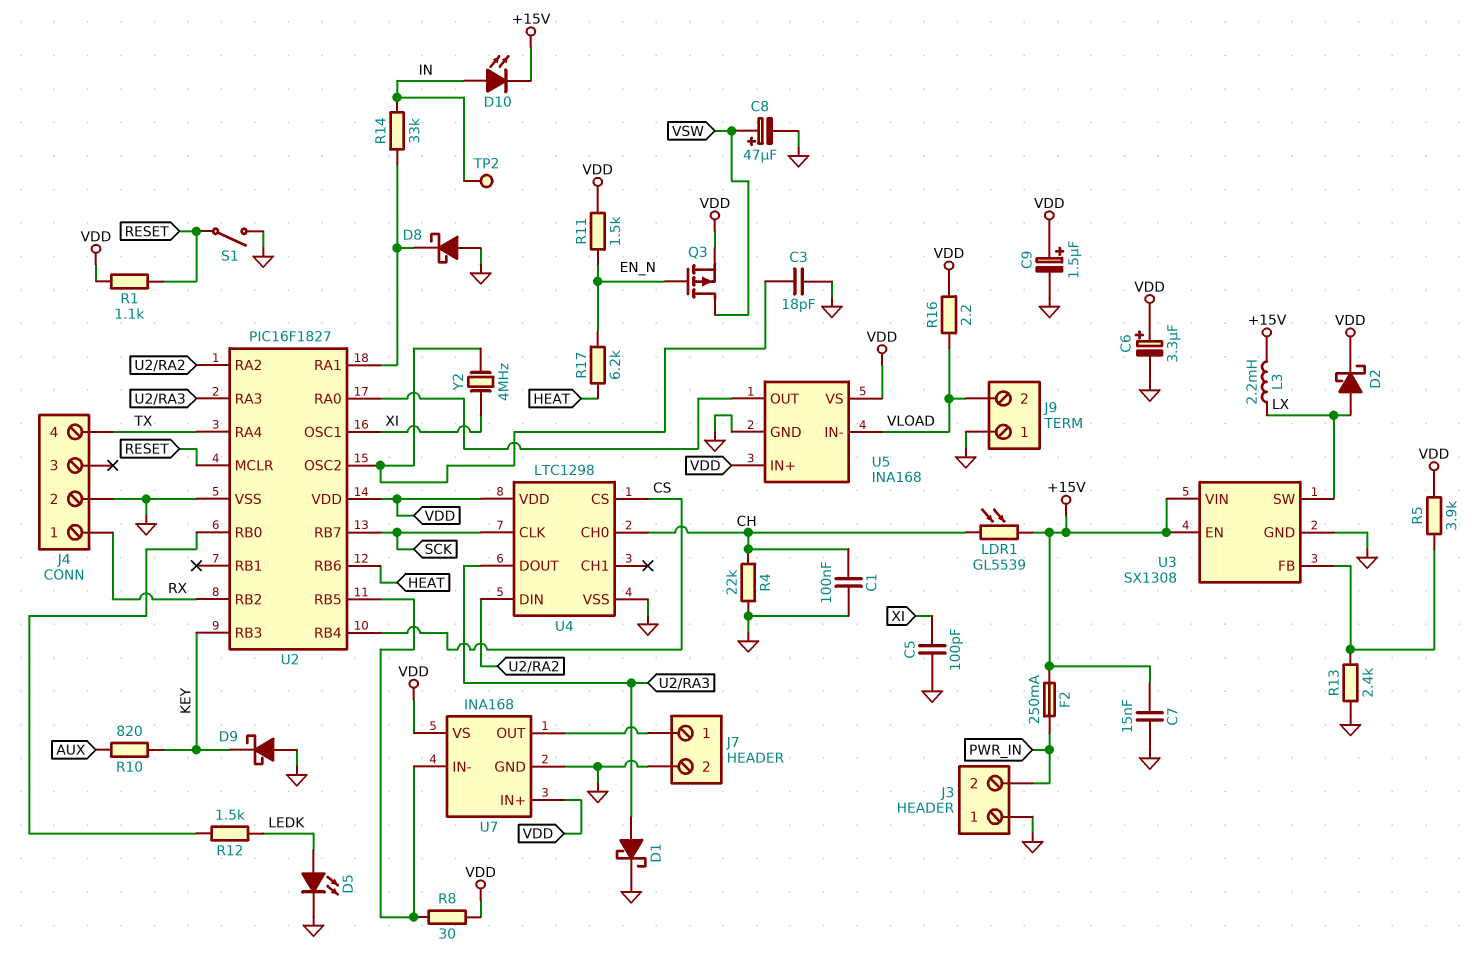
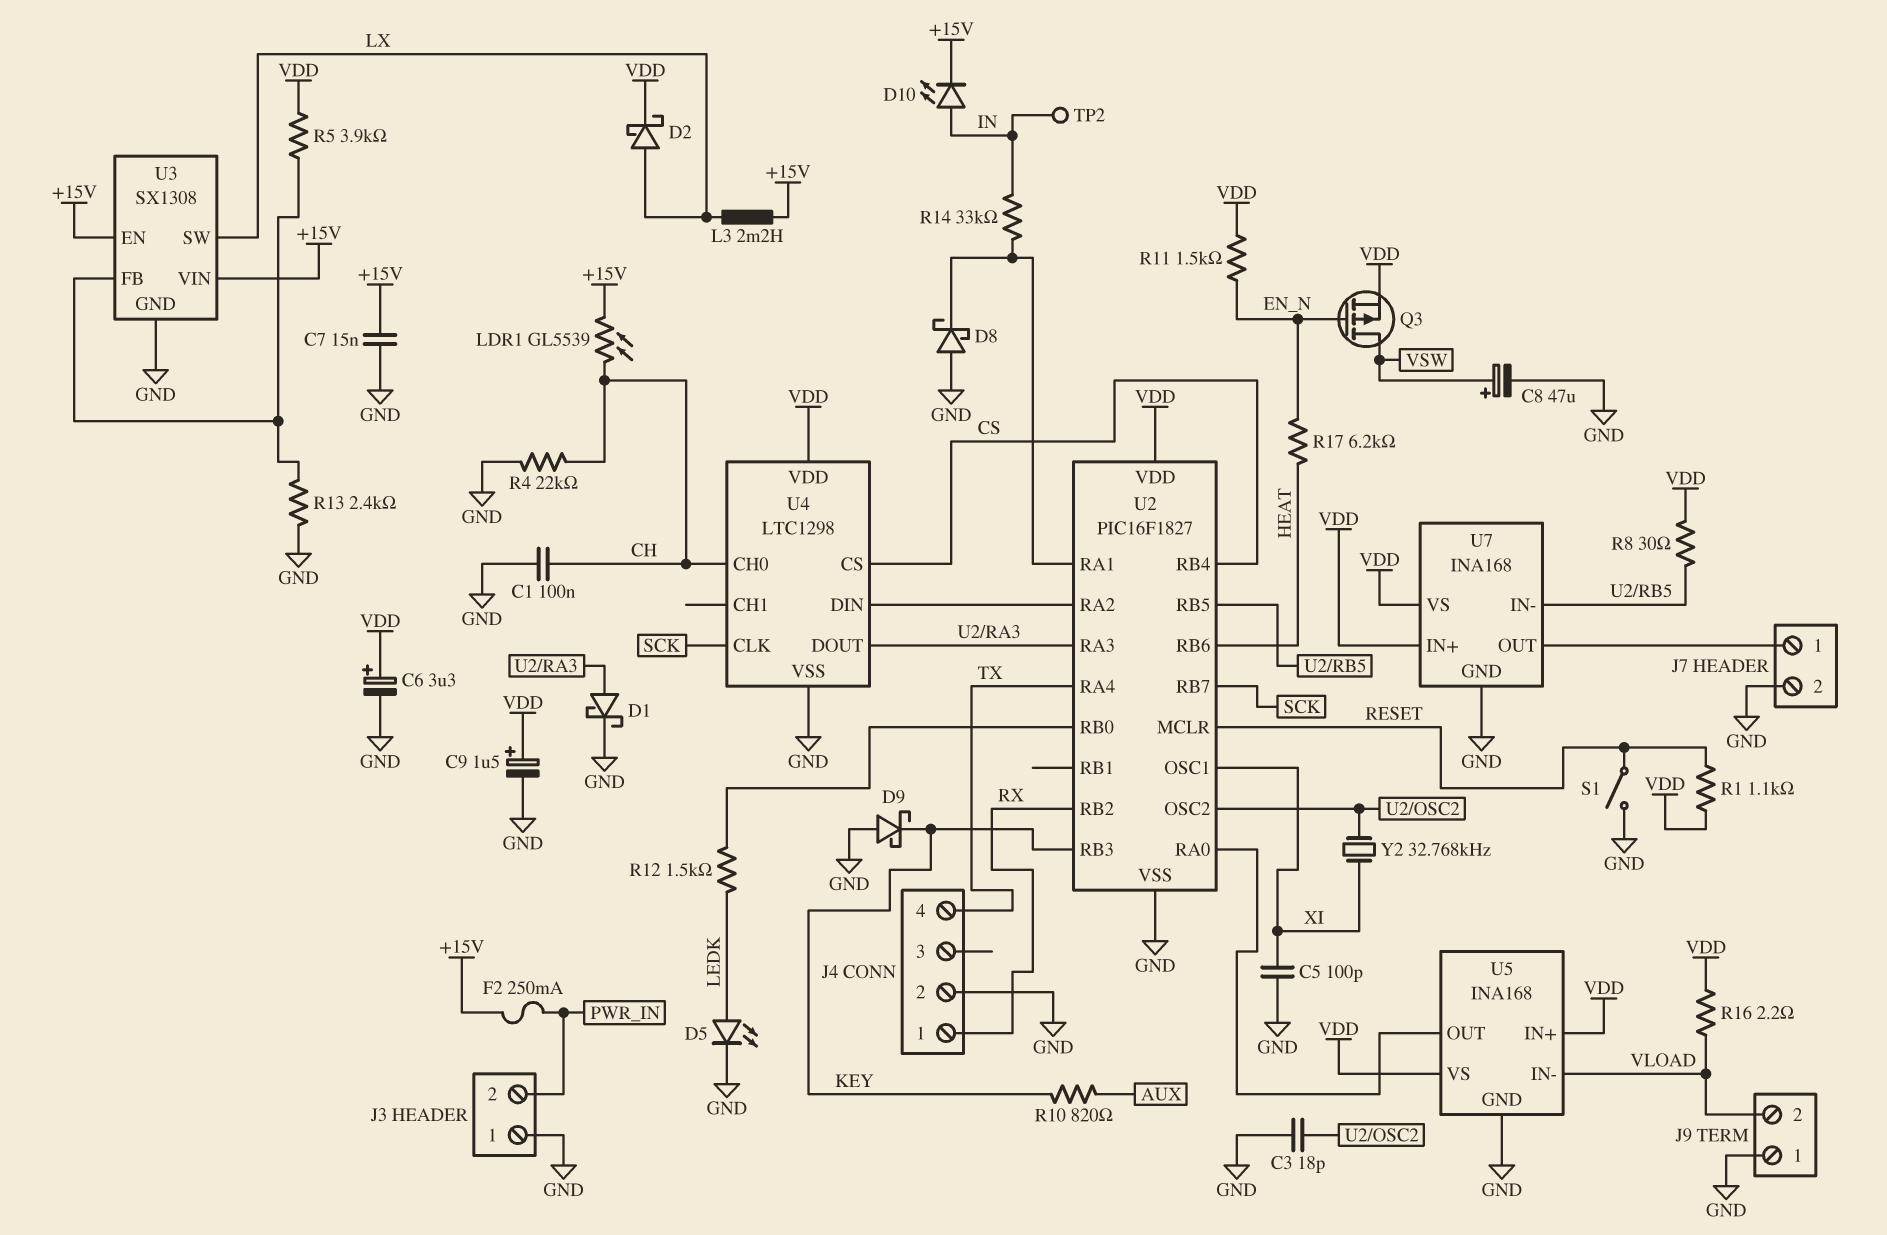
Y2: 4MHz (U2/OSC2, XI) -> 32.768kHz (U2/OSC2, XI)

